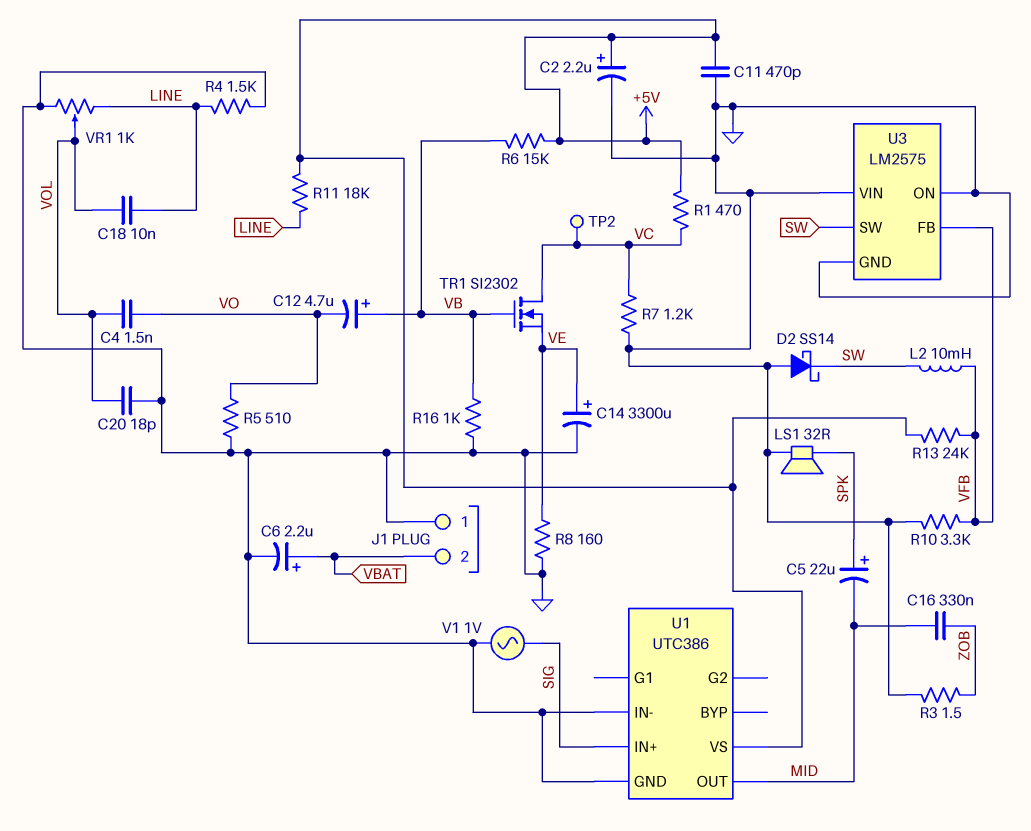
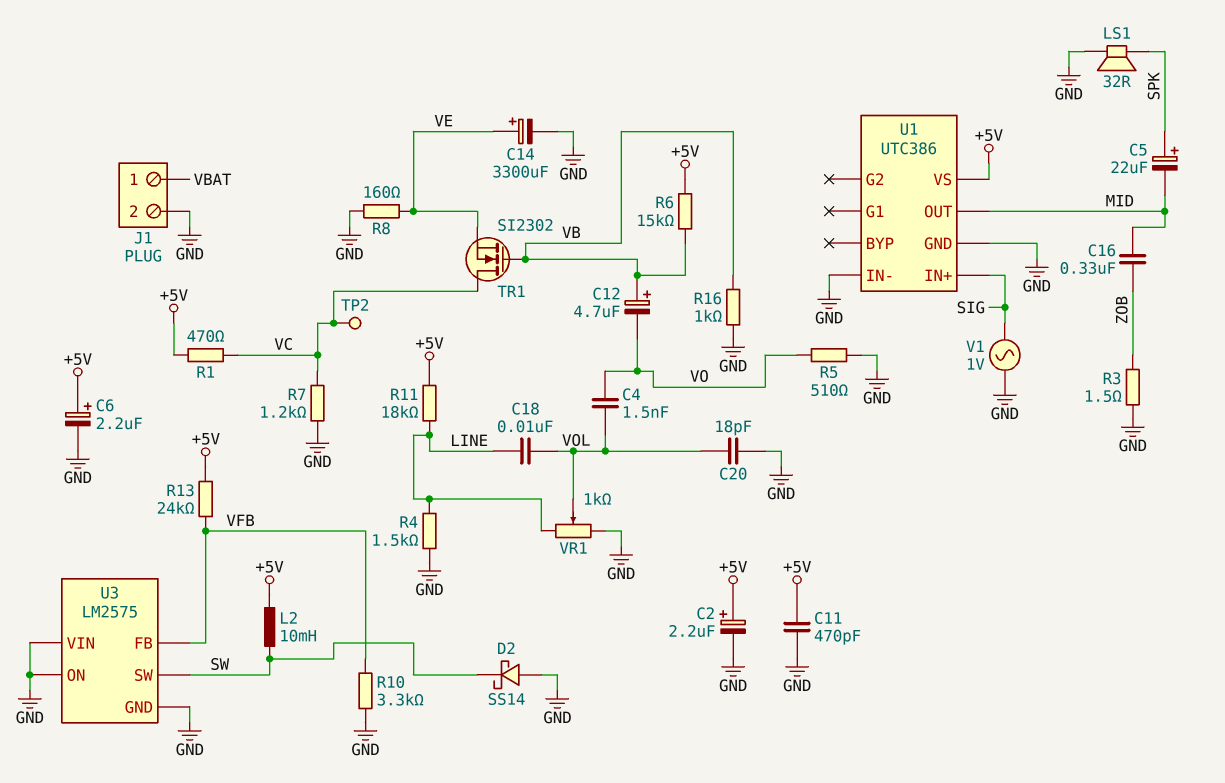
C6: 2.2uF (plus VBAT, minus GND) -> 2.2uF (plus +5V, minus GND)
J1 pin 1: GND -> VBAT
J1 pin 2: VBAT -> GND
L2: 10mH (SW, VFB) -> 10mH (+5V, SW)

